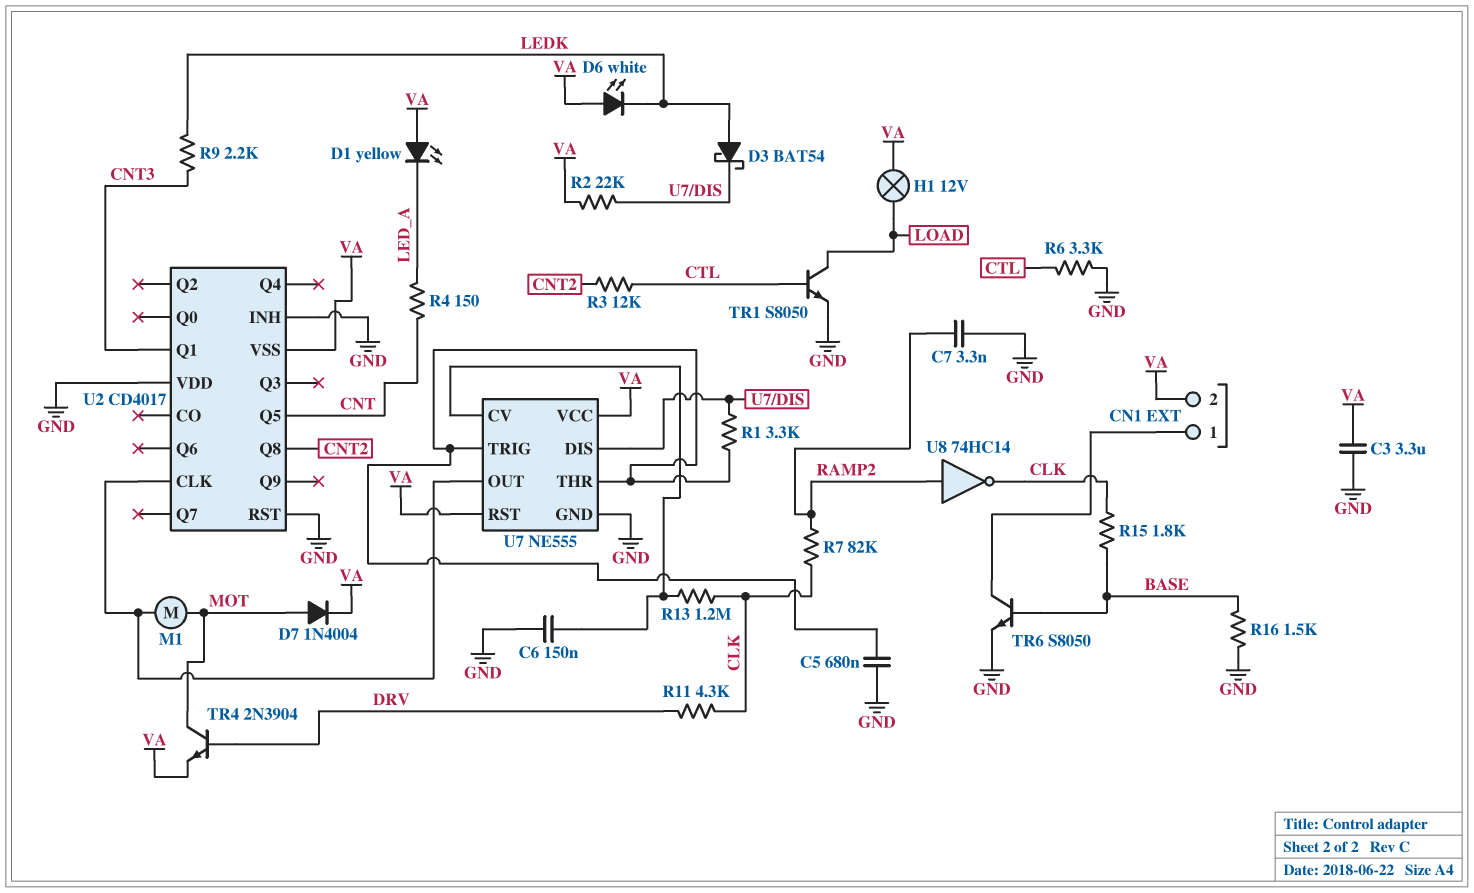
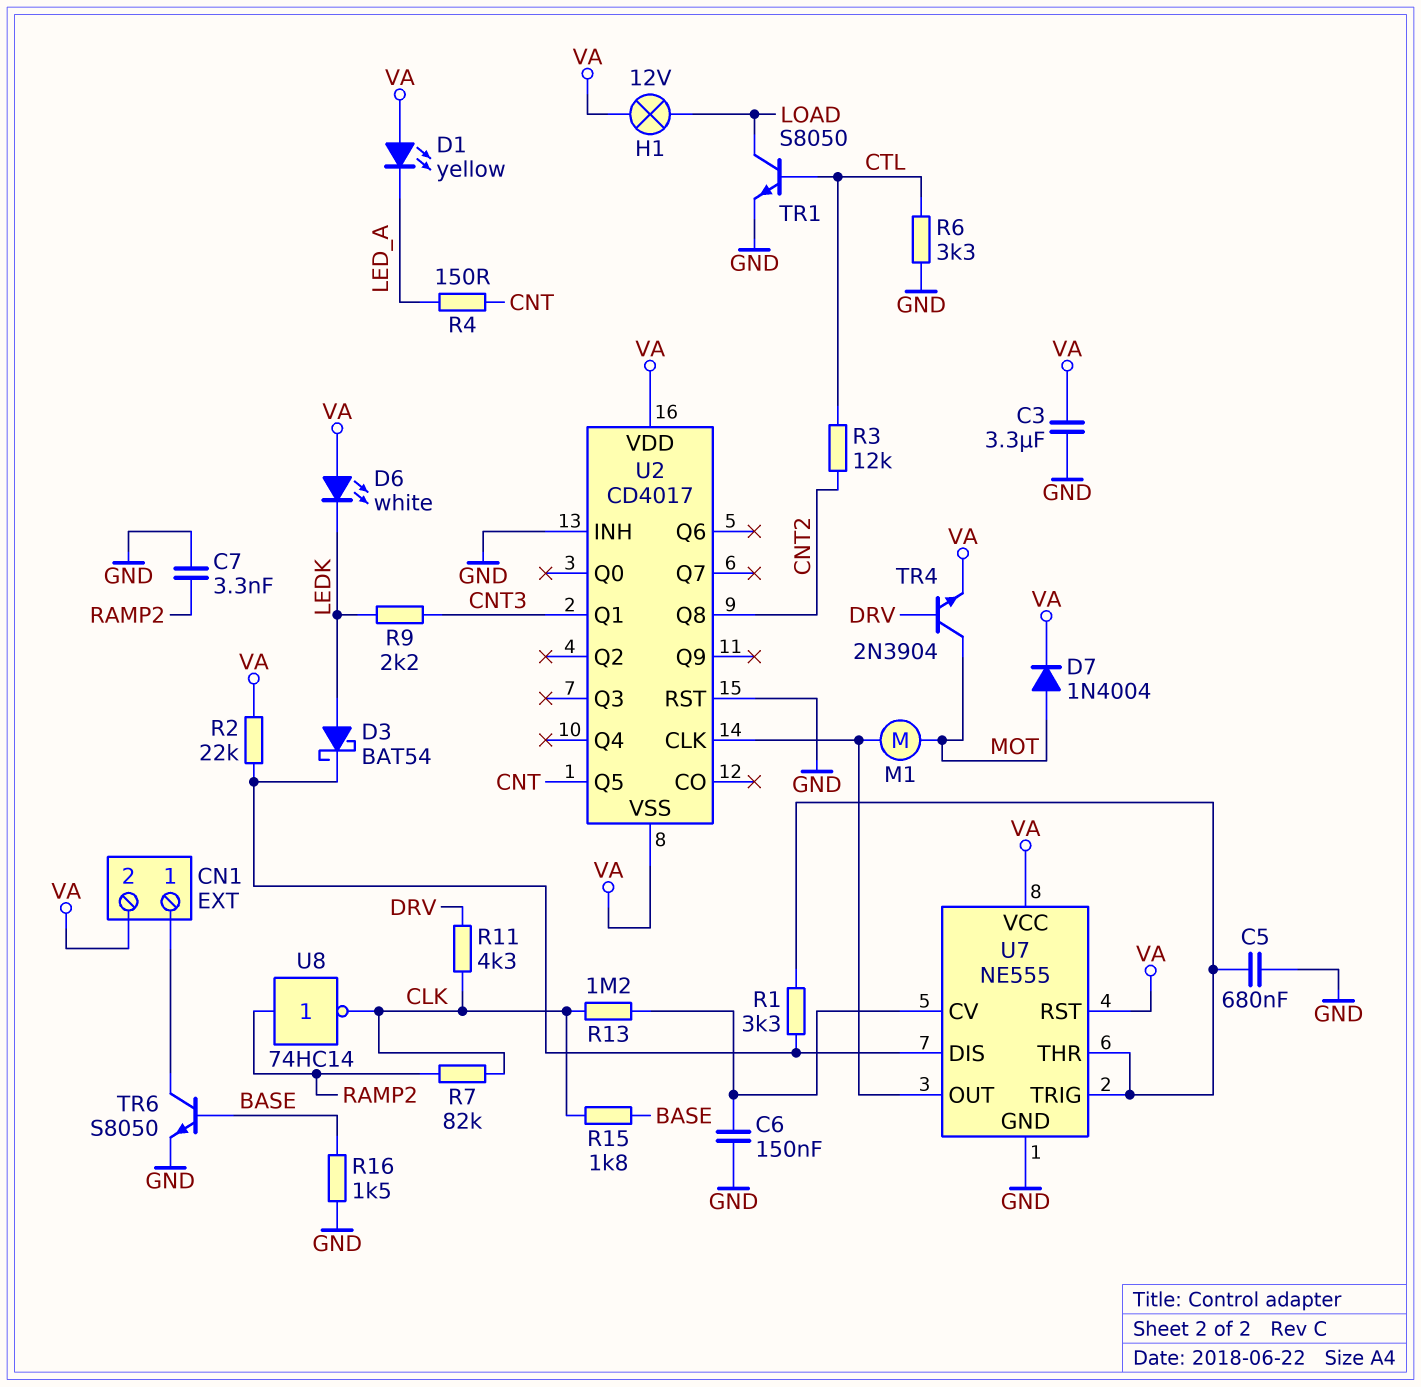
U2 pin VDD: GND -> VA

